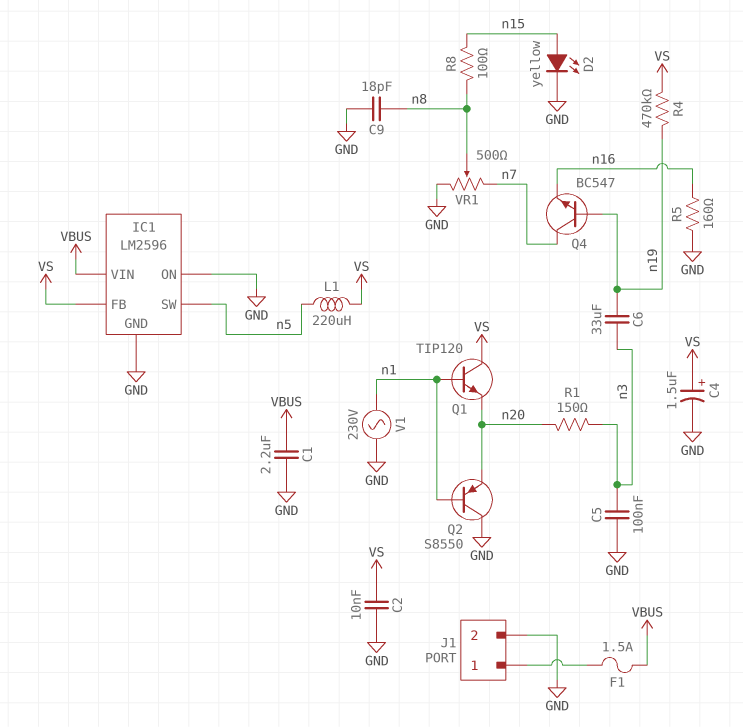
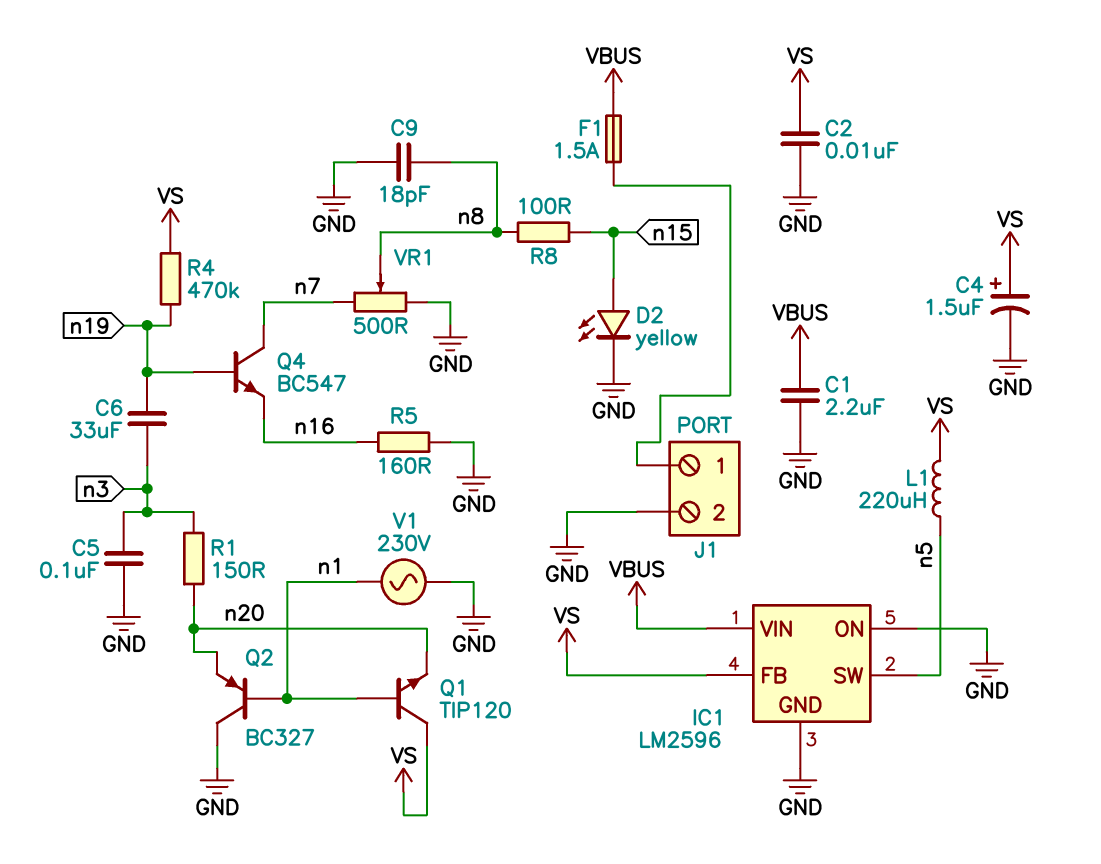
Q2: PNP S8550 (B n1, C GND, E n20) -> PNP BC327 (B n1, C GND, E n20)

